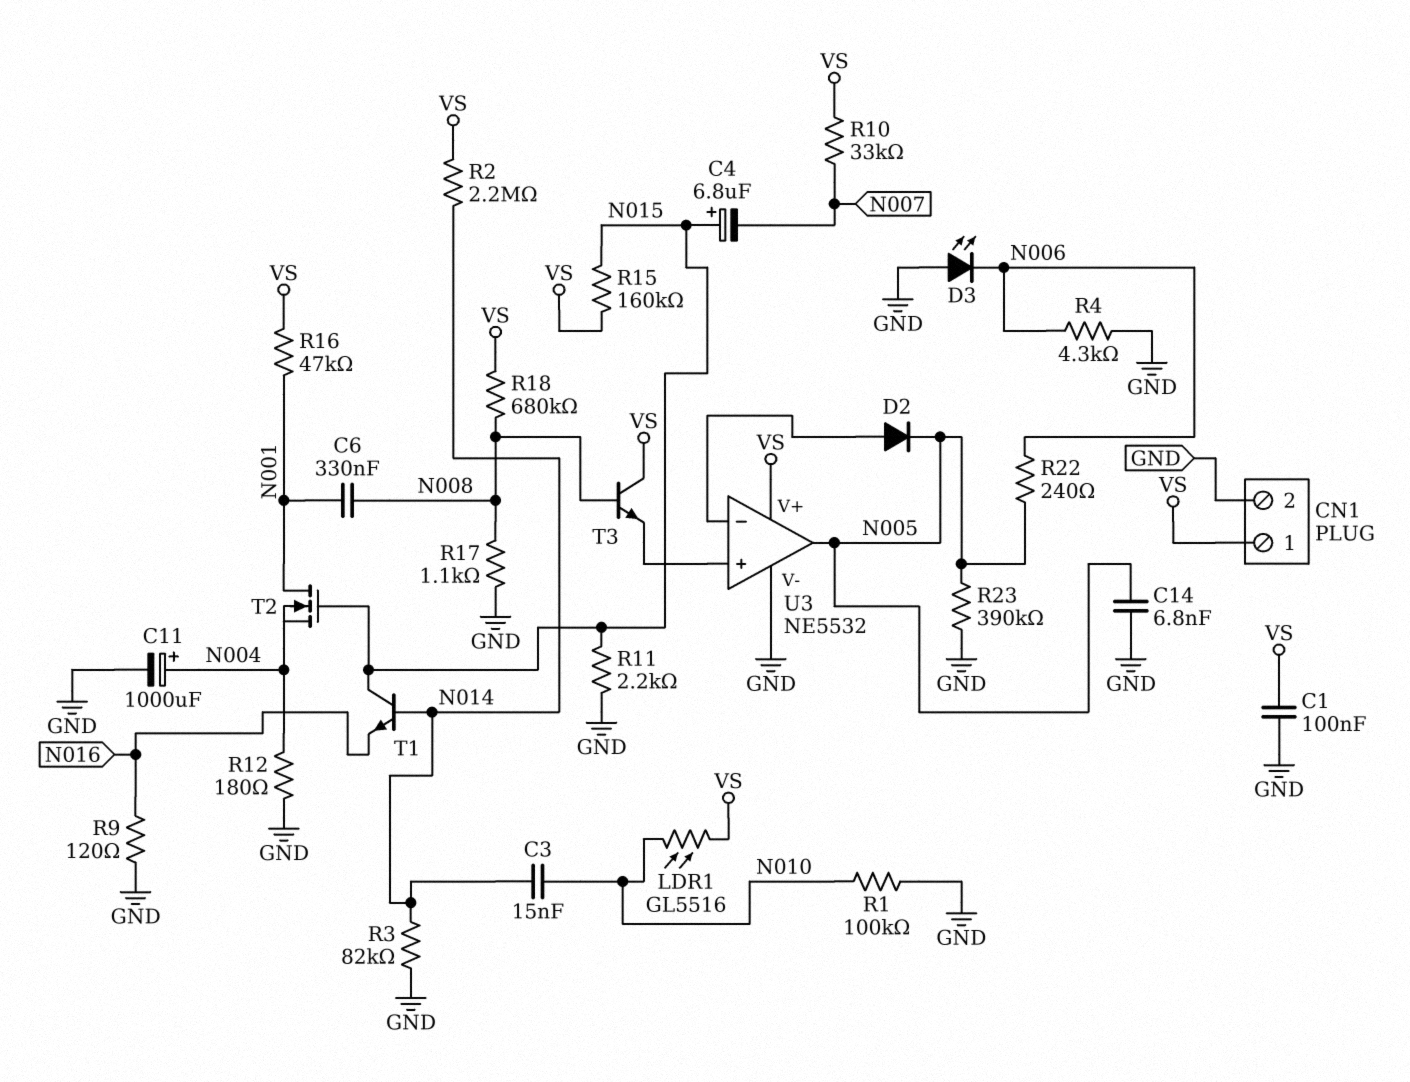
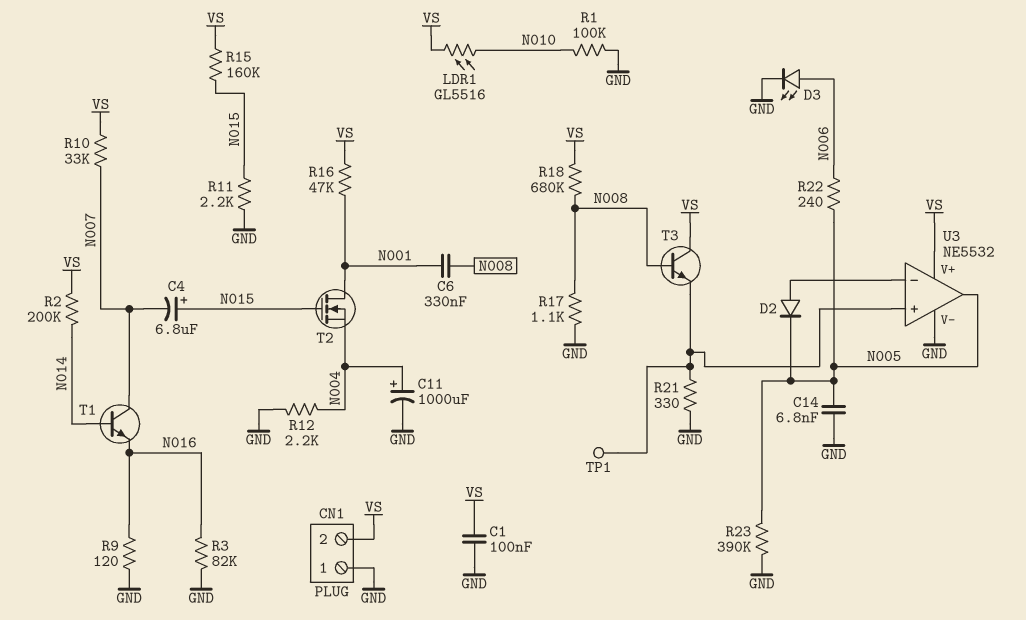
C3: 15nF (N010, N014) -> none
CN1 pin 1: VS -> GND
CN1 pin 2: GND -> VS
D3: LED (A GND, K N006) -> LED (A N006, K GND)
R2: 2.2M (N014, VS) -> 200k (N014, VS)
R3: 82k (GND, N014) -> 82k (GND, N016)
R4: 4.3k (GND, N006) -> none
R12: 180 (GND, N004) -> 2.2k (GND, N004)
R21: none -> 330 (GND, U3/in+)
T1: NPN (B N014, C N015, E N016) -> NPN (B N014, C N007, E N016)
TP1: none -> test point (U3/in+)

